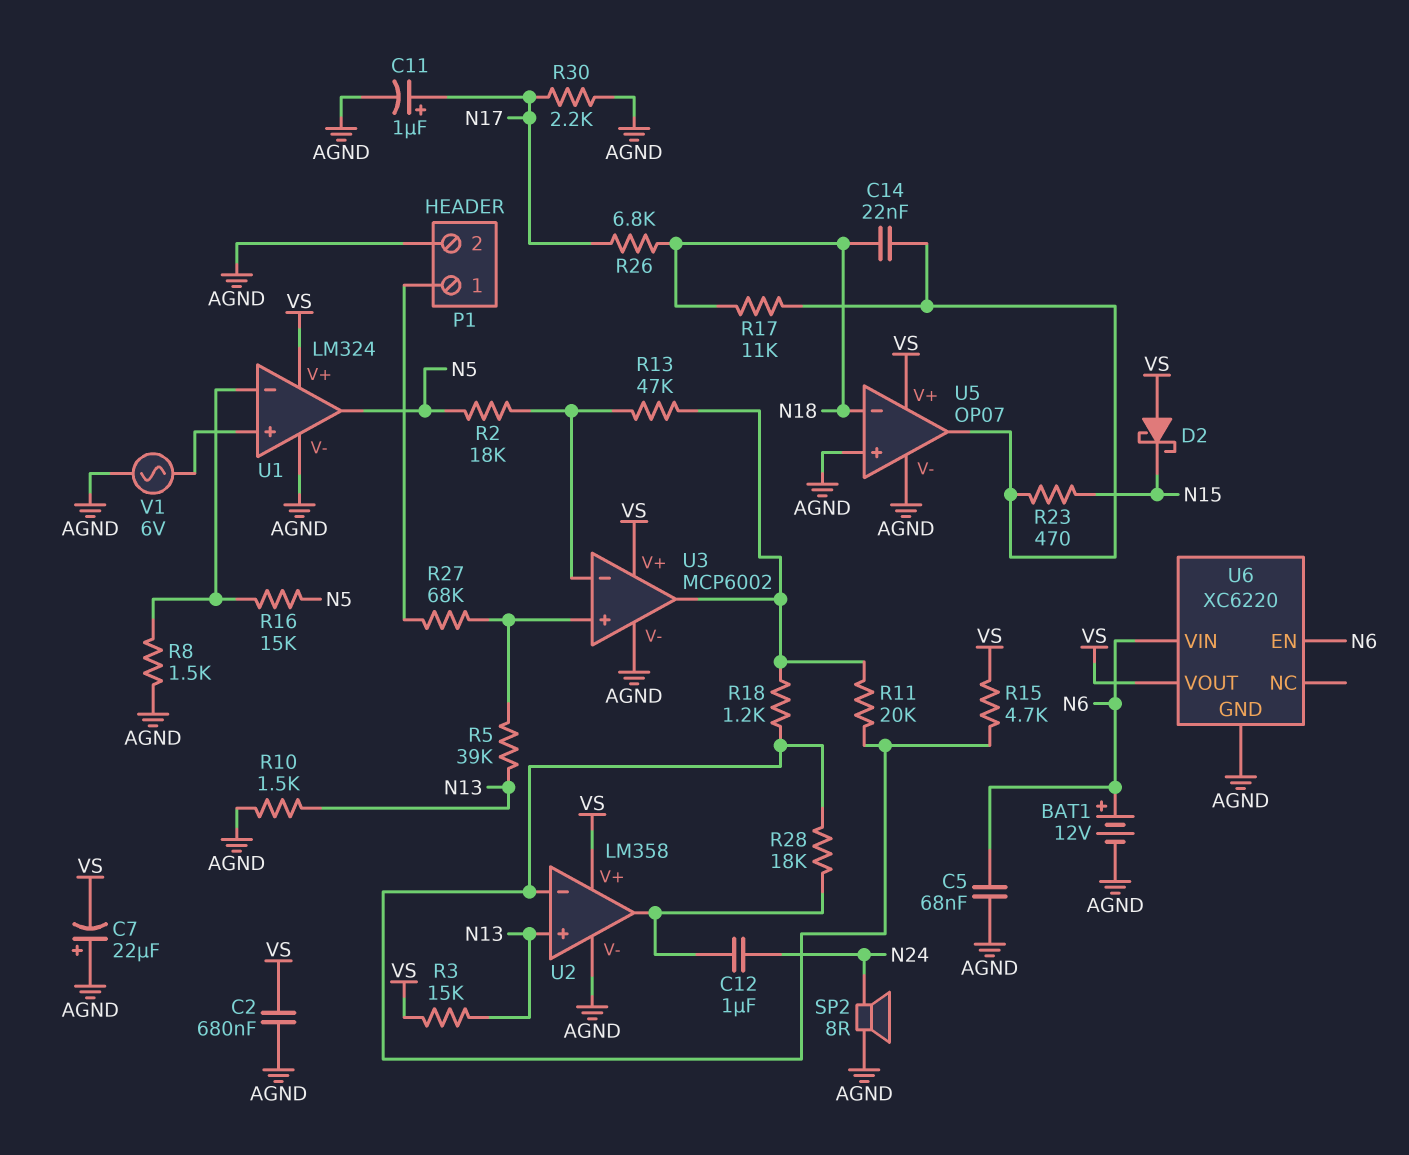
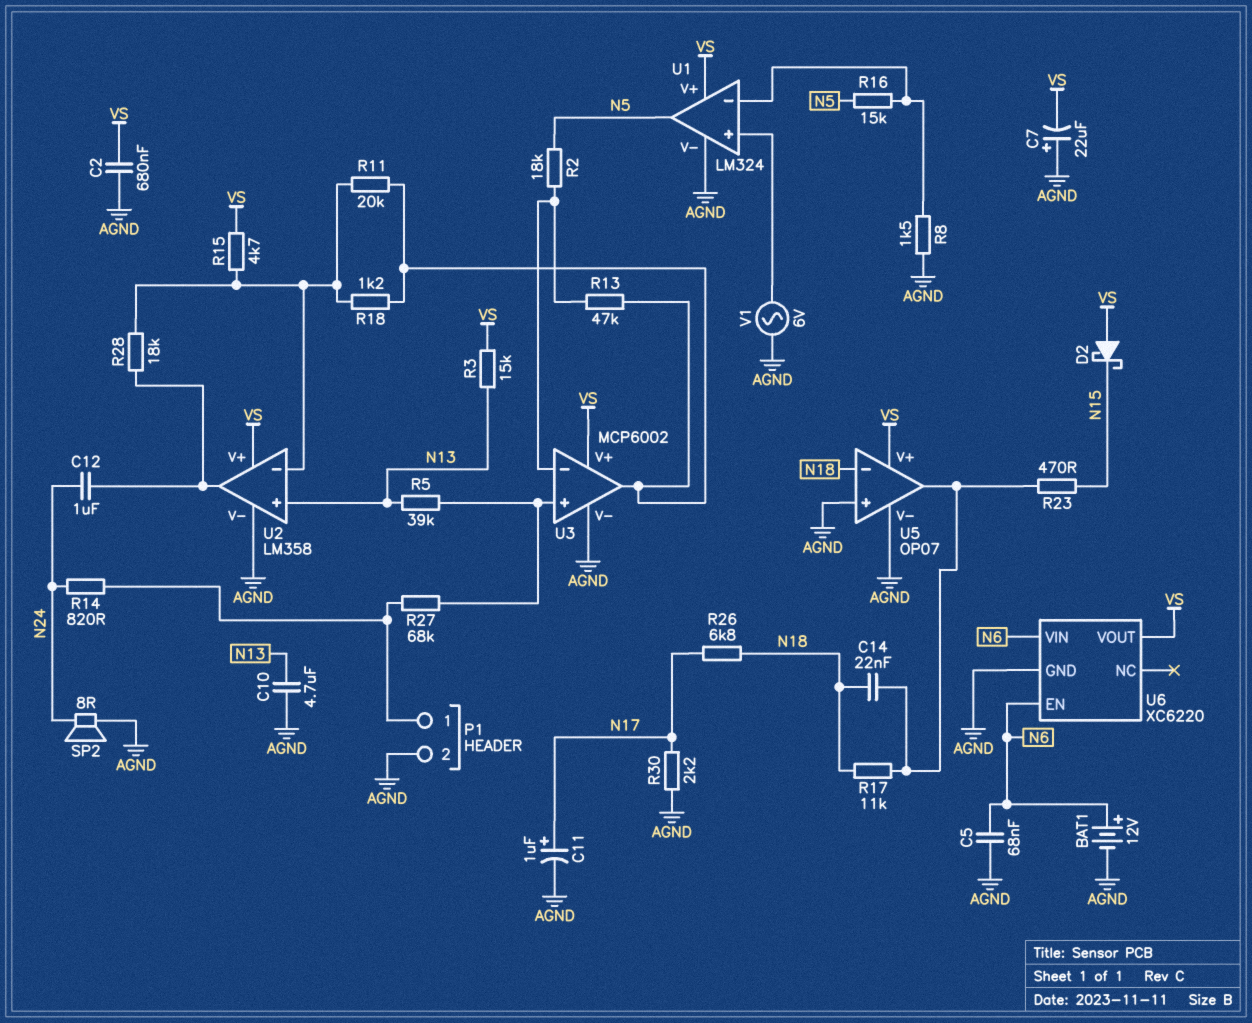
C10: none -> 4.7uF (AGND, N13)
R10: 1.5k (AGND, N13) -> none
R14: none -> 820 (N24, P1/1)

